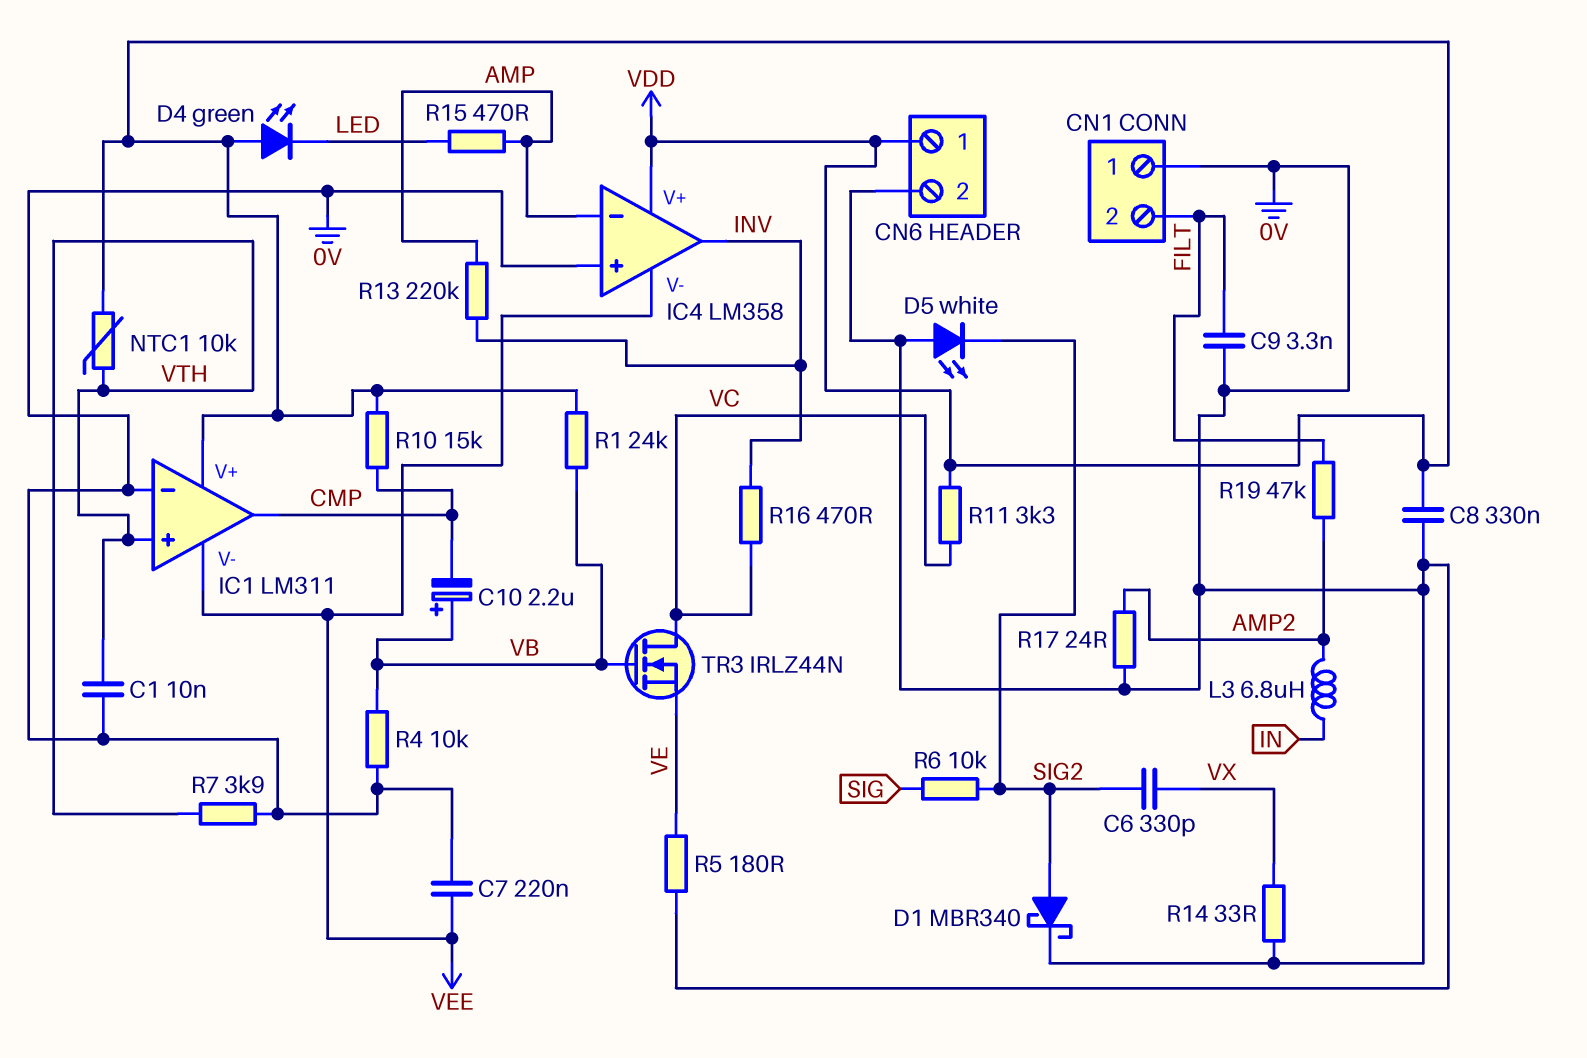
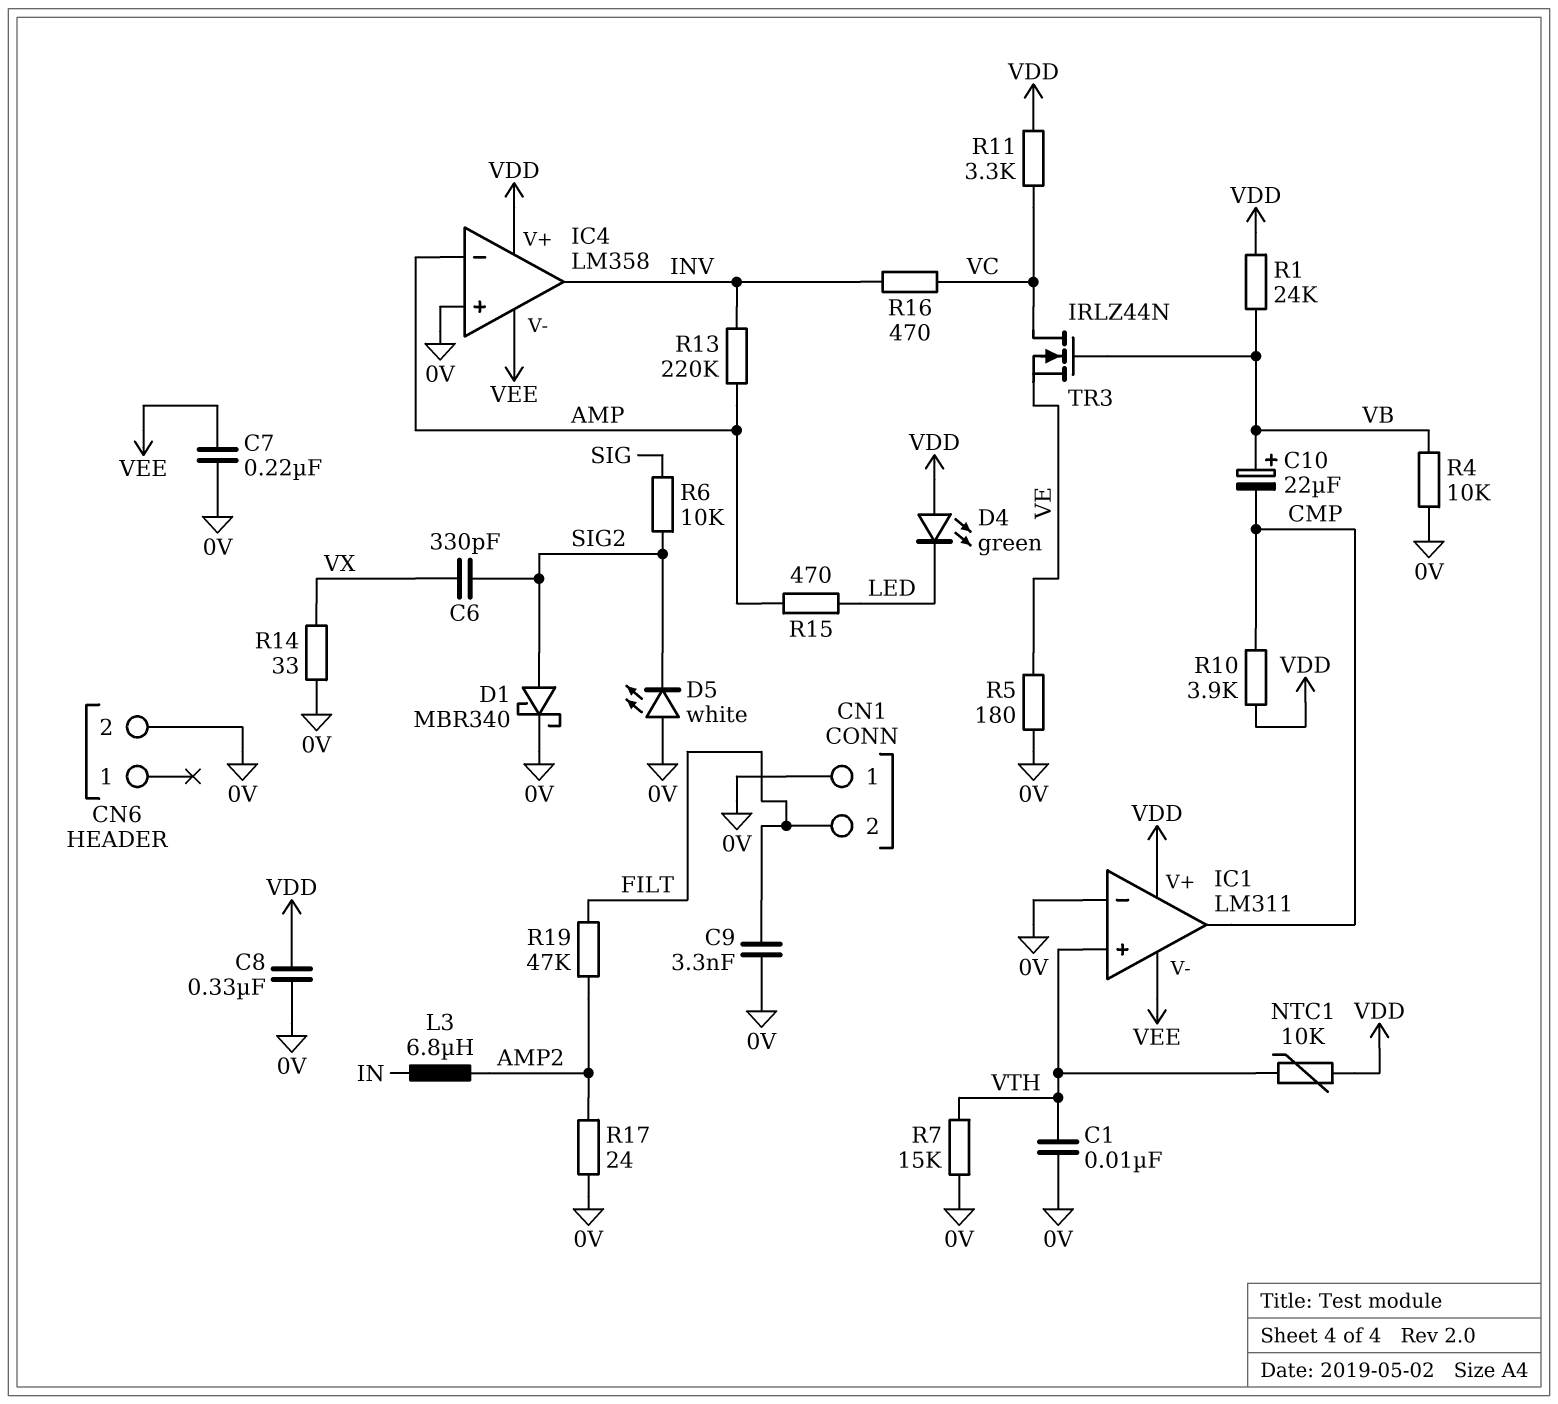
C10: 2.2uF (plus VB, minus CMP) -> 22uF (plus VB, minus CMP)
CN6 pin 1: VDD -> none
R7: 3.9k (0V, VTH) -> 15k (0V, VTH)
R10: 15k (CMP, VDD) -> 3.9k (CMP, VDD)

